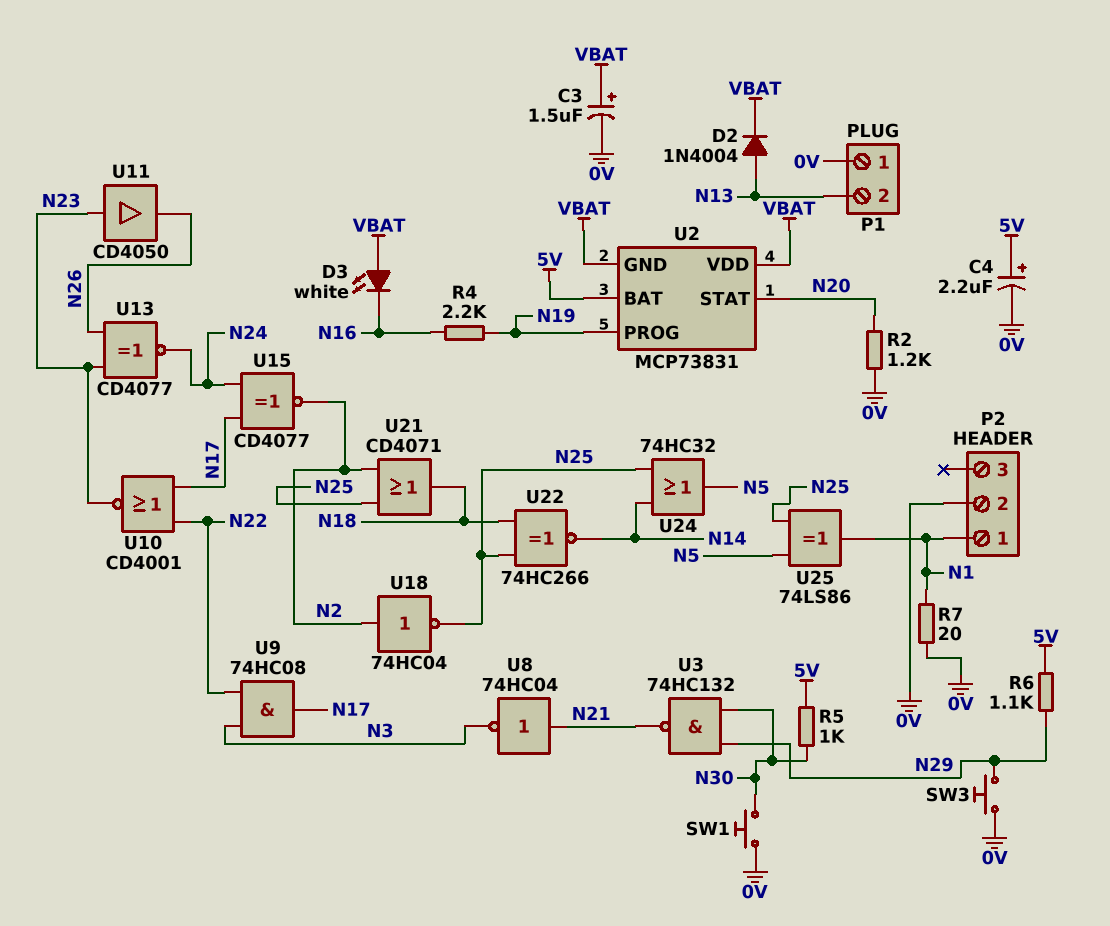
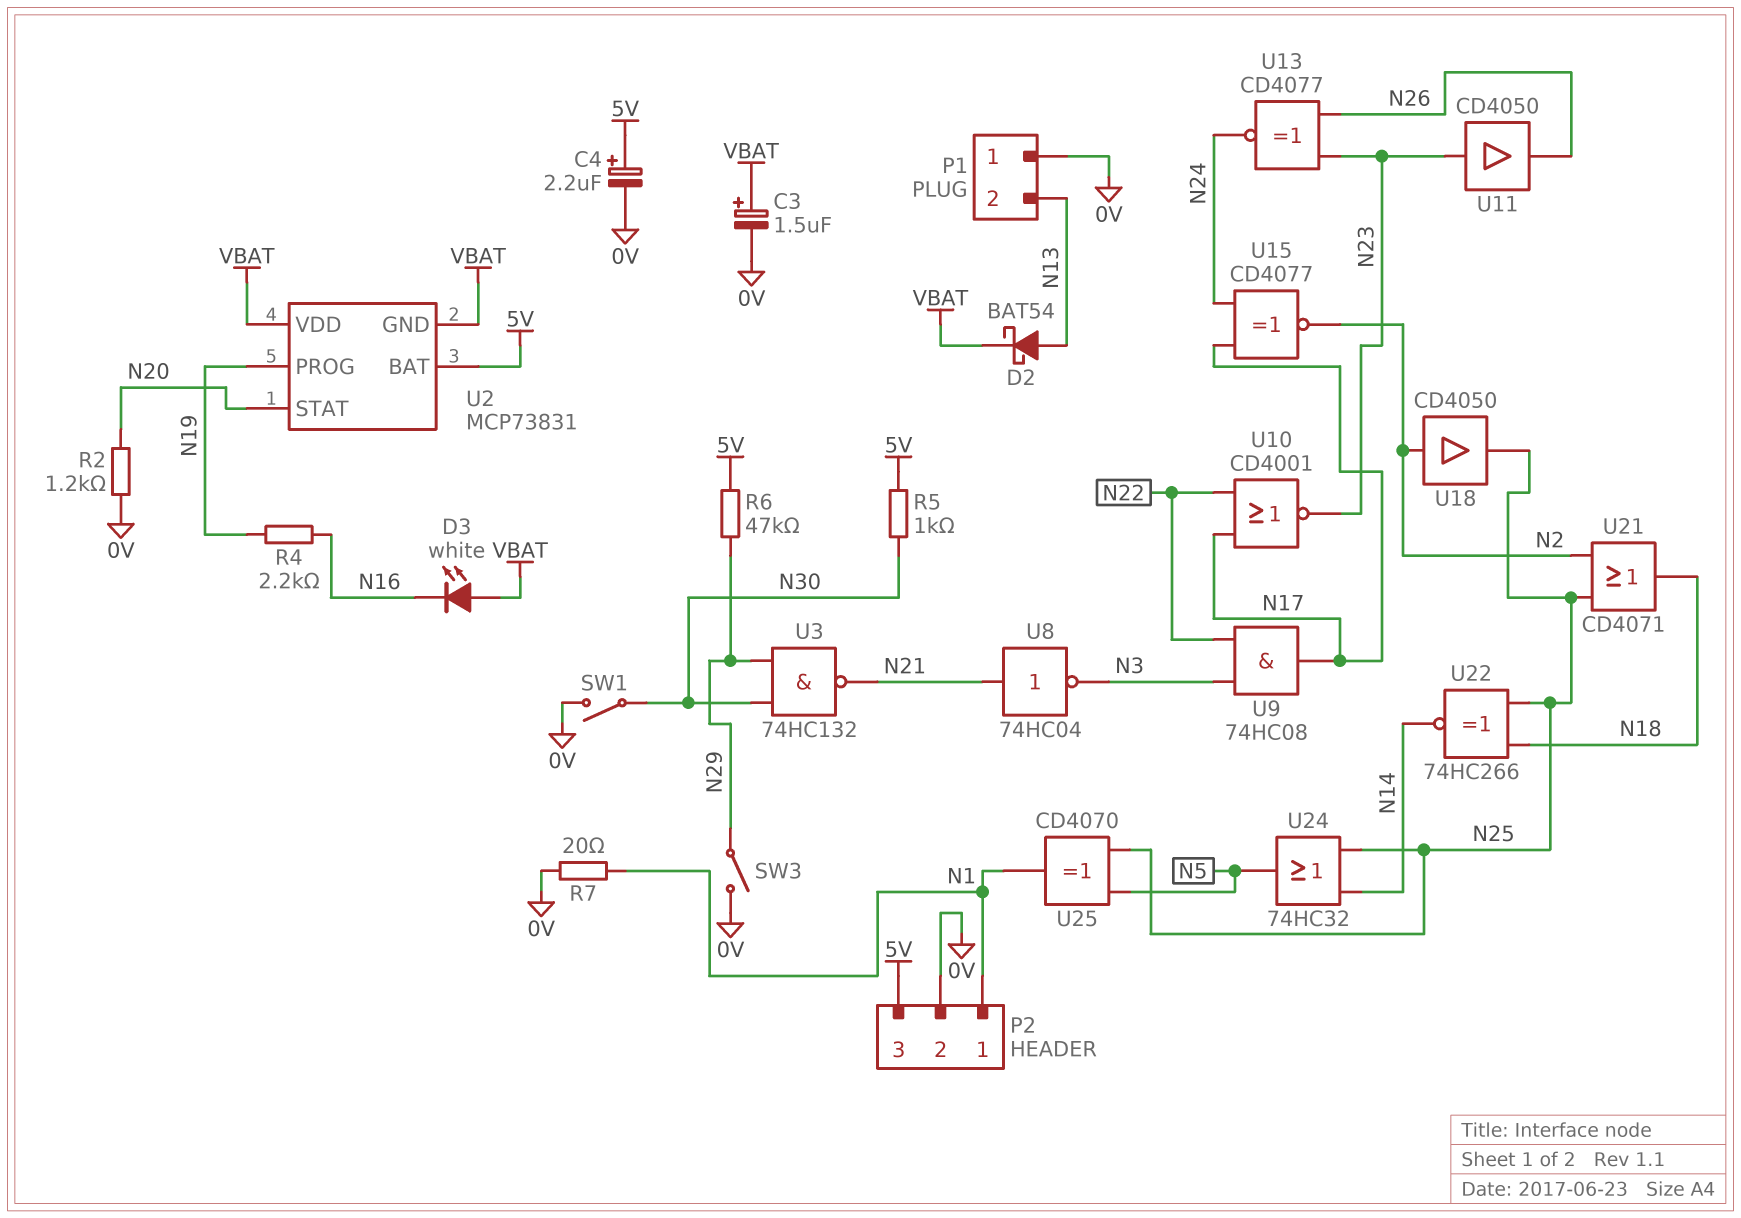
D2: diode 1N4004 (A N13, K VBAT) -> schottky BAT54 (A N13, K VBAT)
P2 pin 3: none -> 5V
R6: 1.1k (5V, N29) -> 47k (5V, N29)
SW1: button (0V, N30) -> switch (0V, N30)
SW3: button (0V, N29) -> switch (0V, N29)
U18: NOT 74HC04 (in N2, out N25) -> buffer CD4050 (in N2, out N25)
U25: XOR 74LS86 (in N5, in N25, out N1) -> XOR CD4070 (in N5, in N25, out N1)

